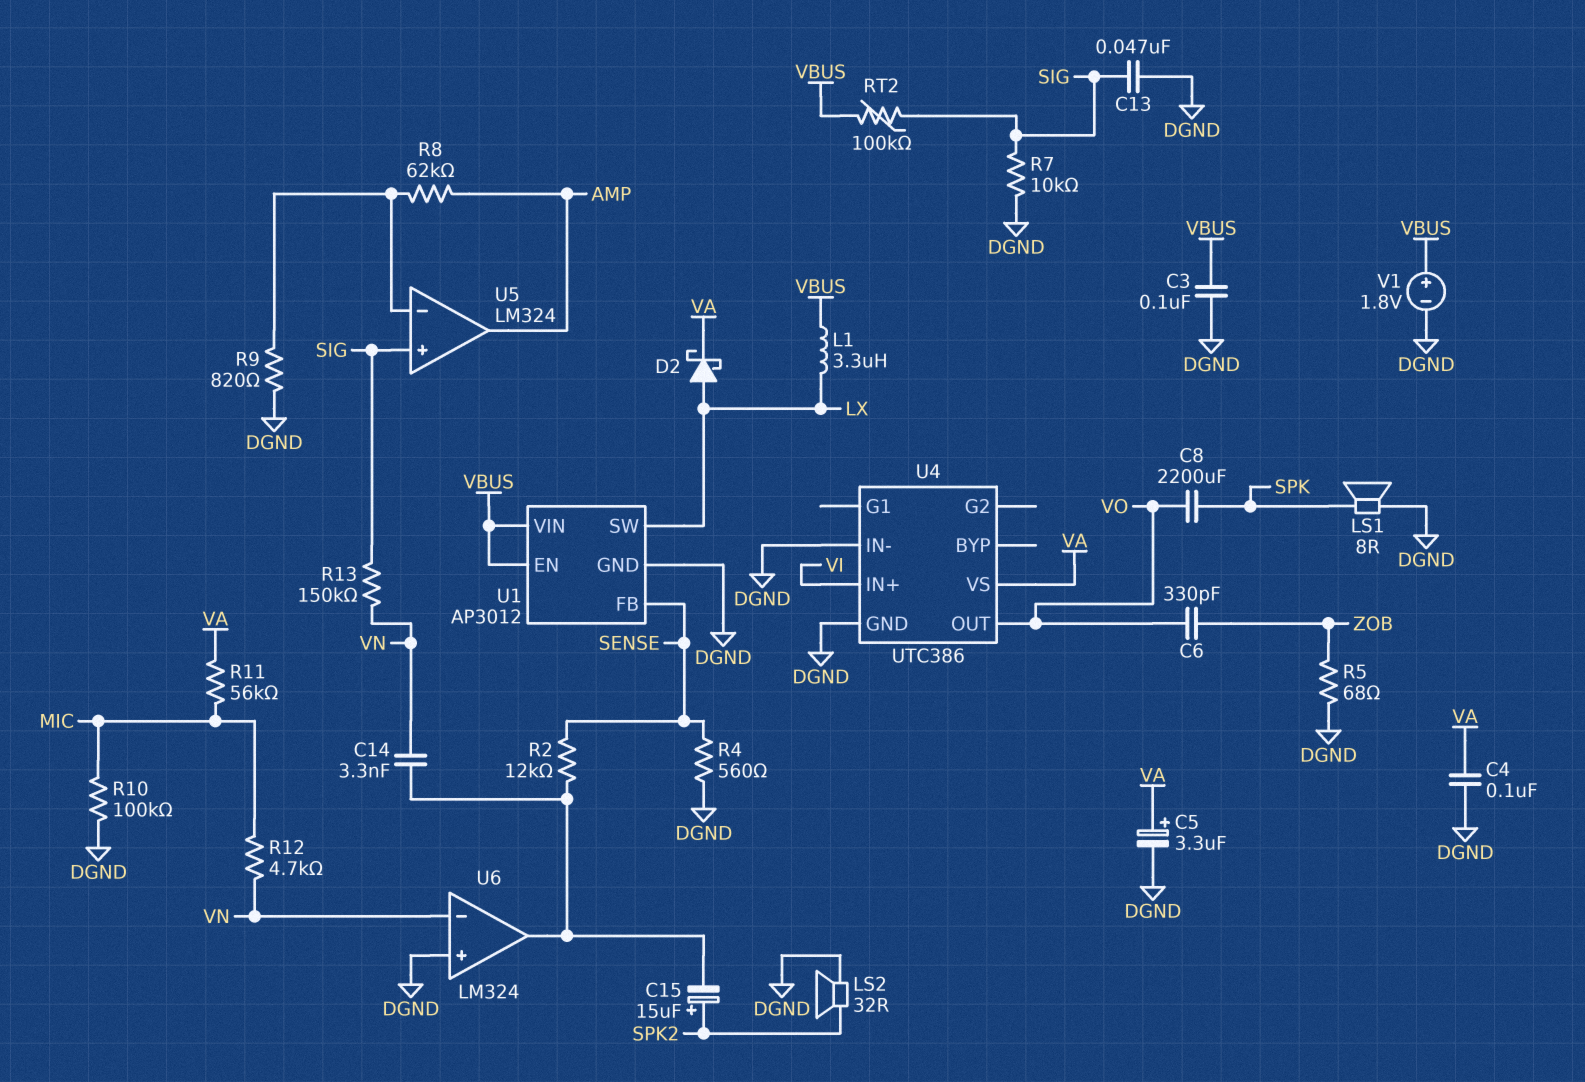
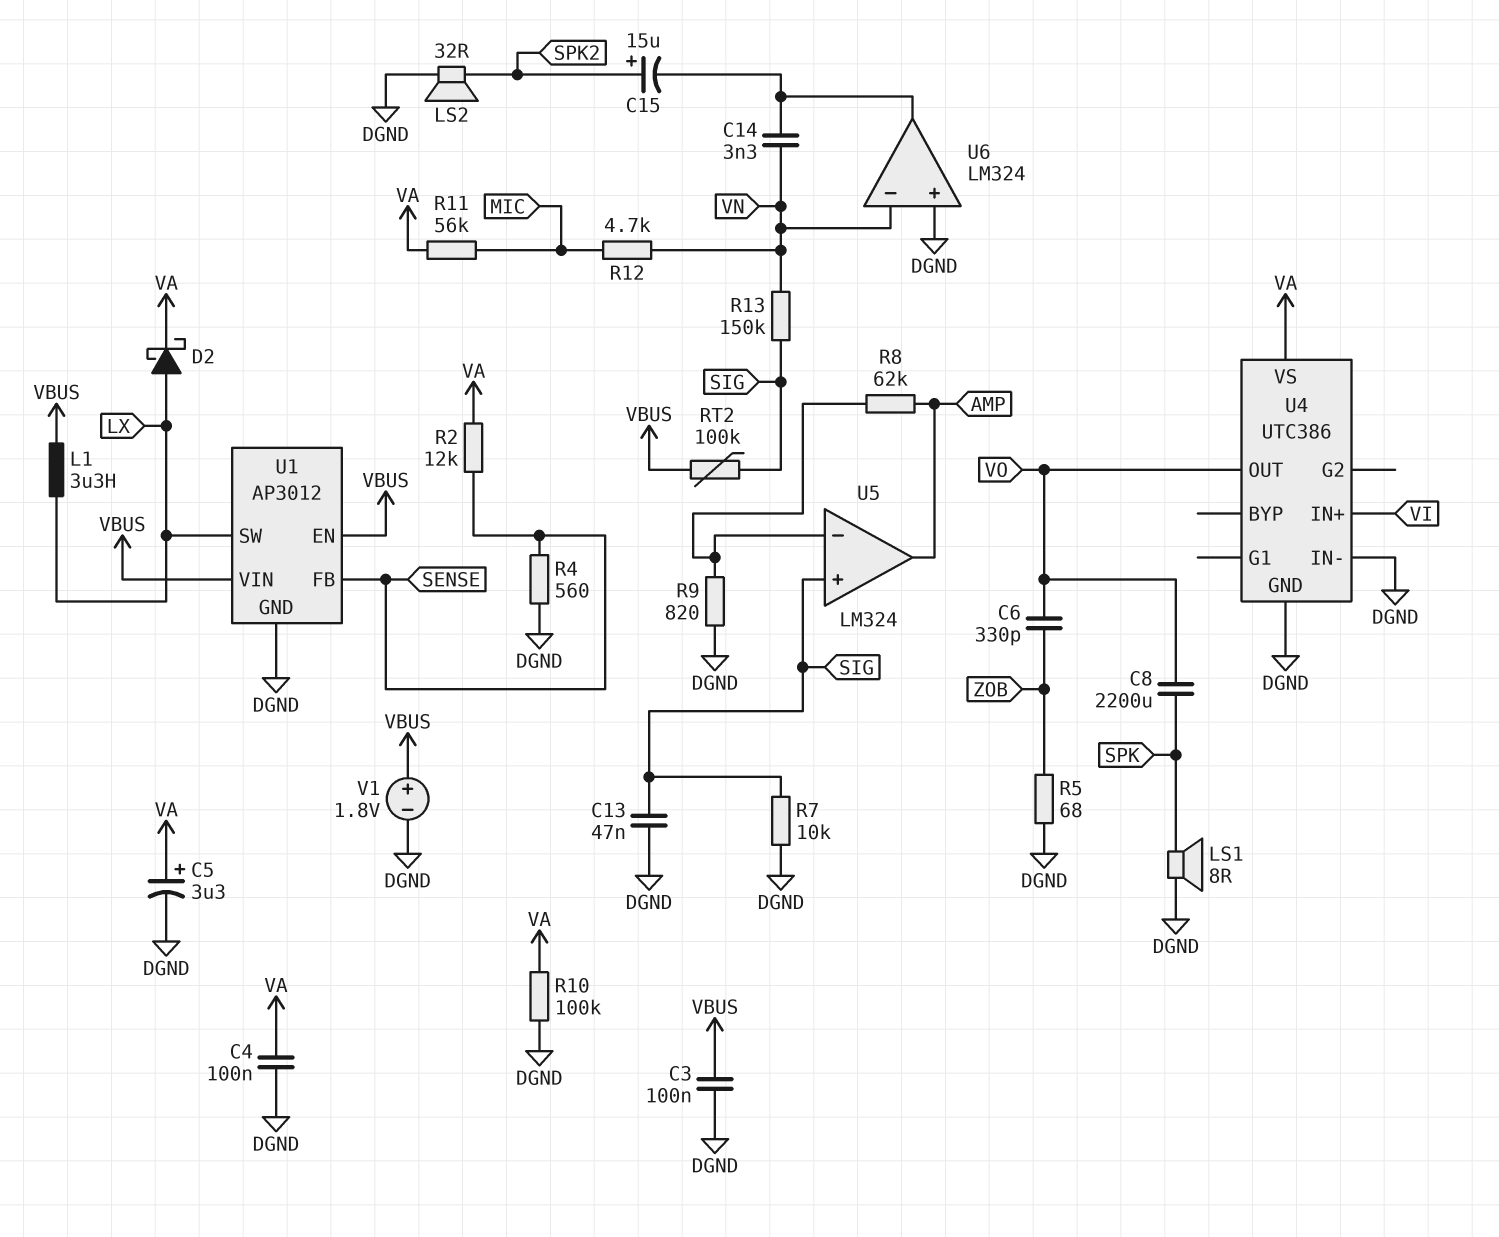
R2: 12k (SENSE, U6/out) -> 12k (SENSE, VA)
R10: 100k (DGND, MIC) -> 100k (DGND, VA)

